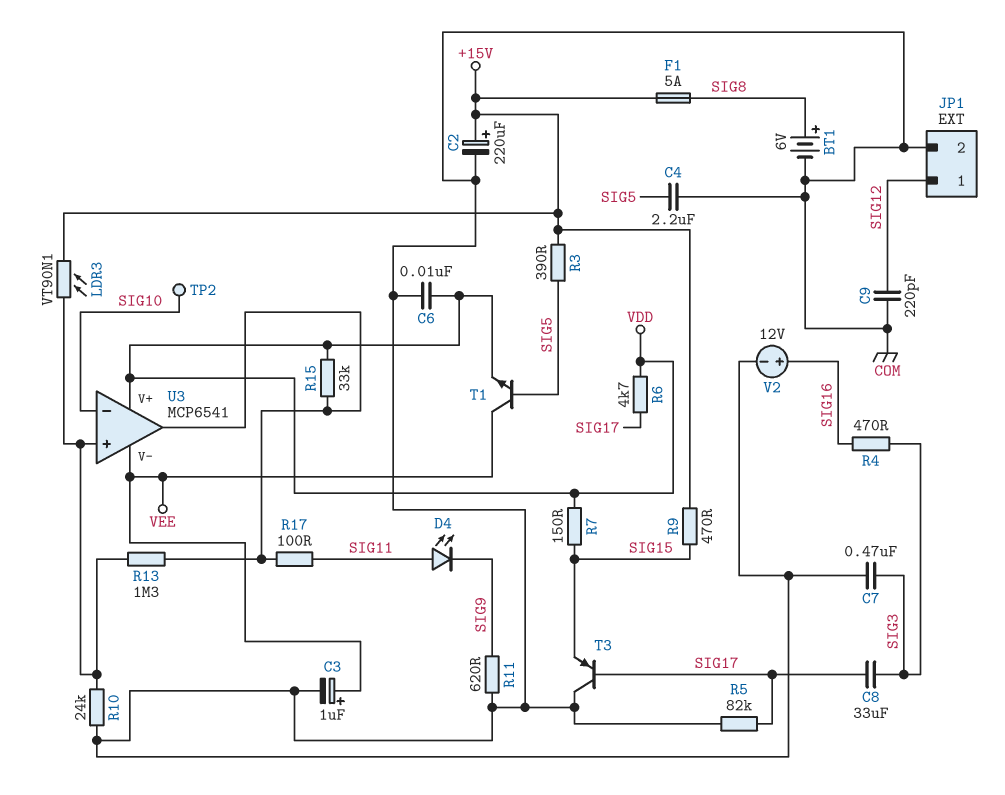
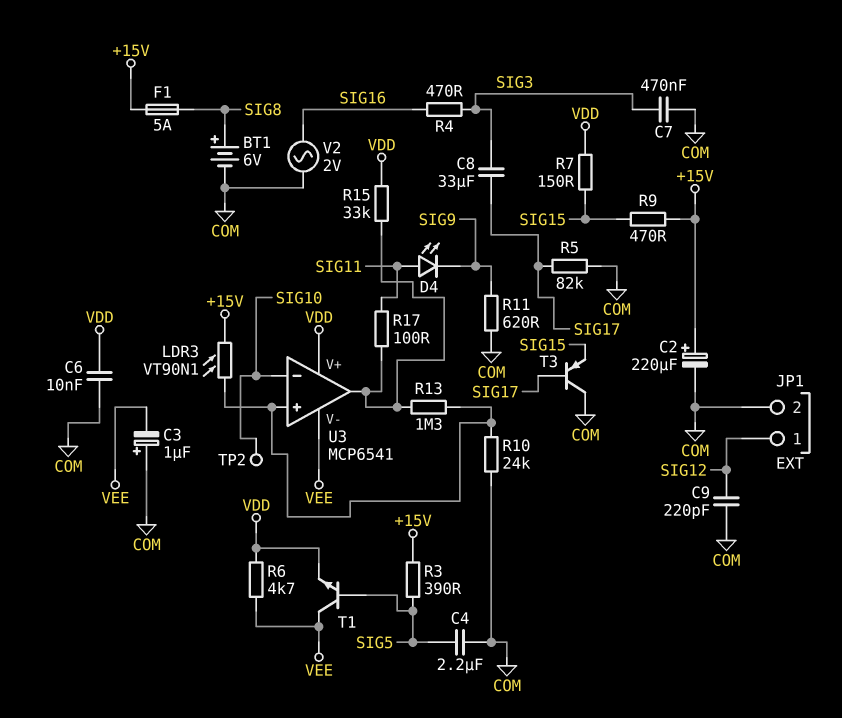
C3: 1uF (plus VEE, minus COM) -> 1uF (plus COM, minus VEE)
R6: 4.7k (SIG17, VDD) -> 4.7k (VDD, VEE)
V2: 12V (plus SIG16, minus COM) -> AC 2V (COM, SIG16)

